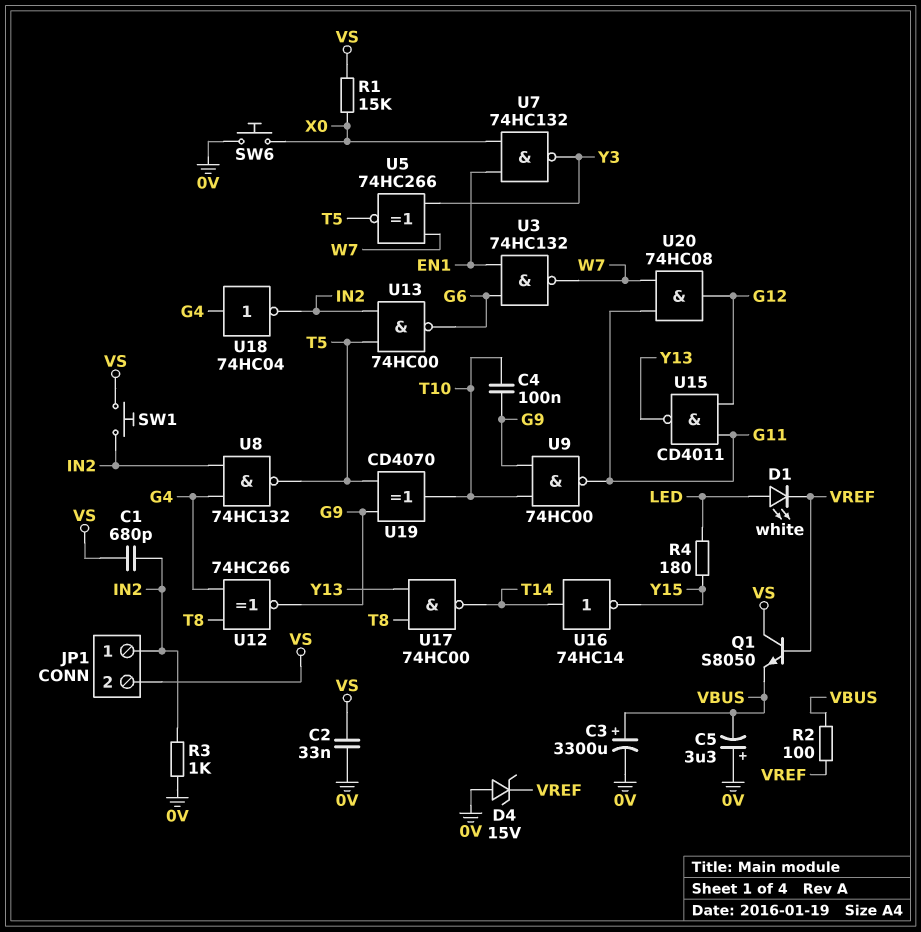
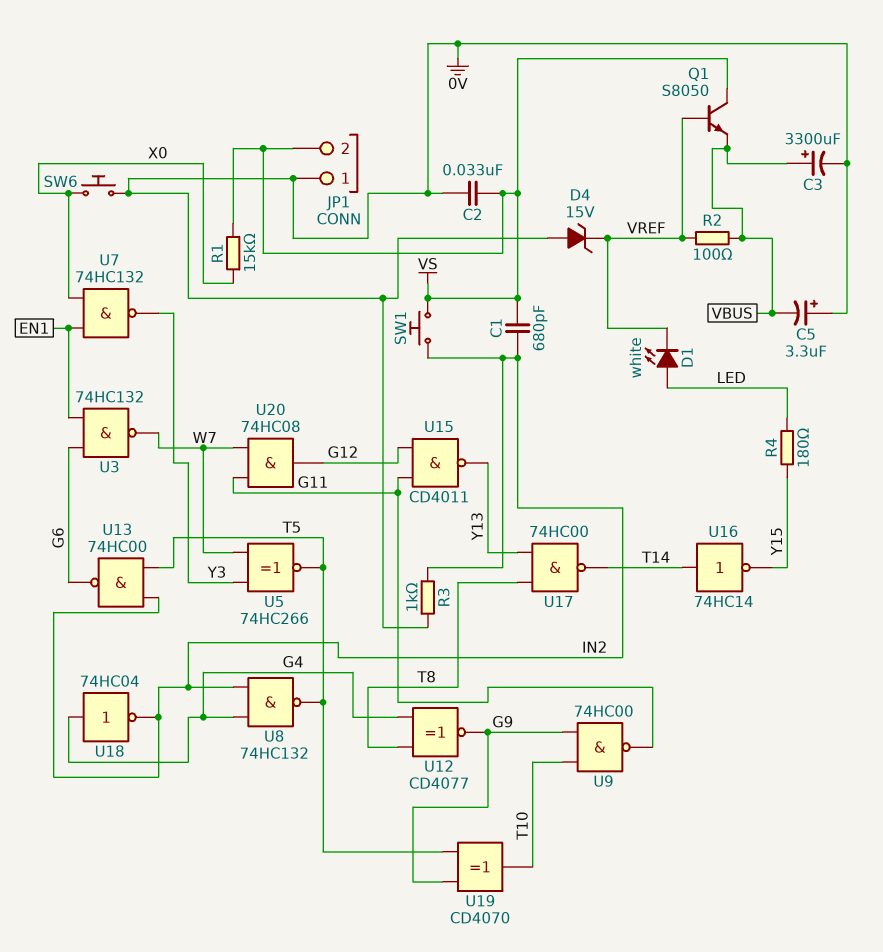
C4: 100nF (G9, T10) -> none
JP1 pin 1: IN2 -> 0V
U12: XNOR 74HC266 (in G4, in T8, out G9) -> XNOR CD4077 (in G4, in T8, out G9)

